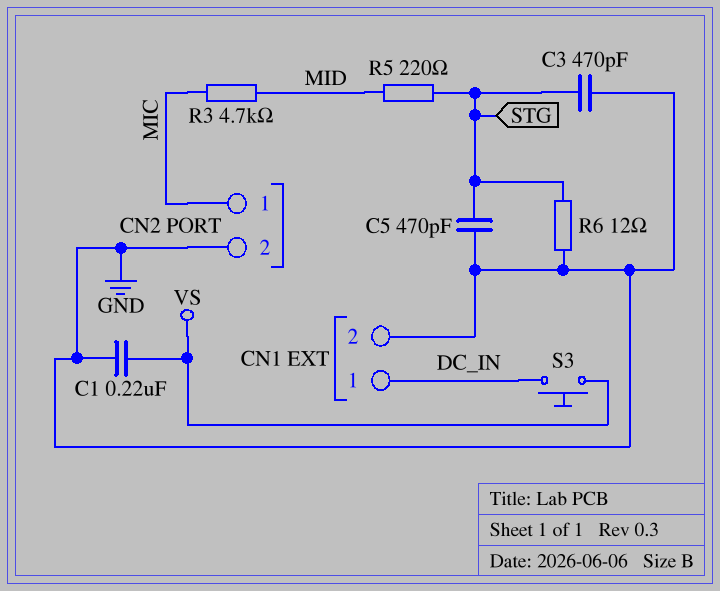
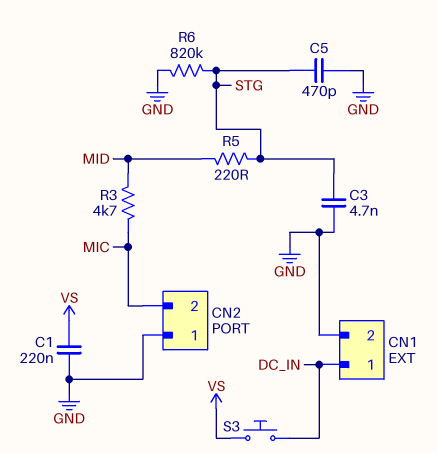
C3: 470pF (GND, STG) -> 4.7nF (GND, STG)
CN2 pin 1: MIC -> GND
CN2 pin 2: GND -> MIC
R6: 12 (GND, STG) -> 820k (GND, STG)

